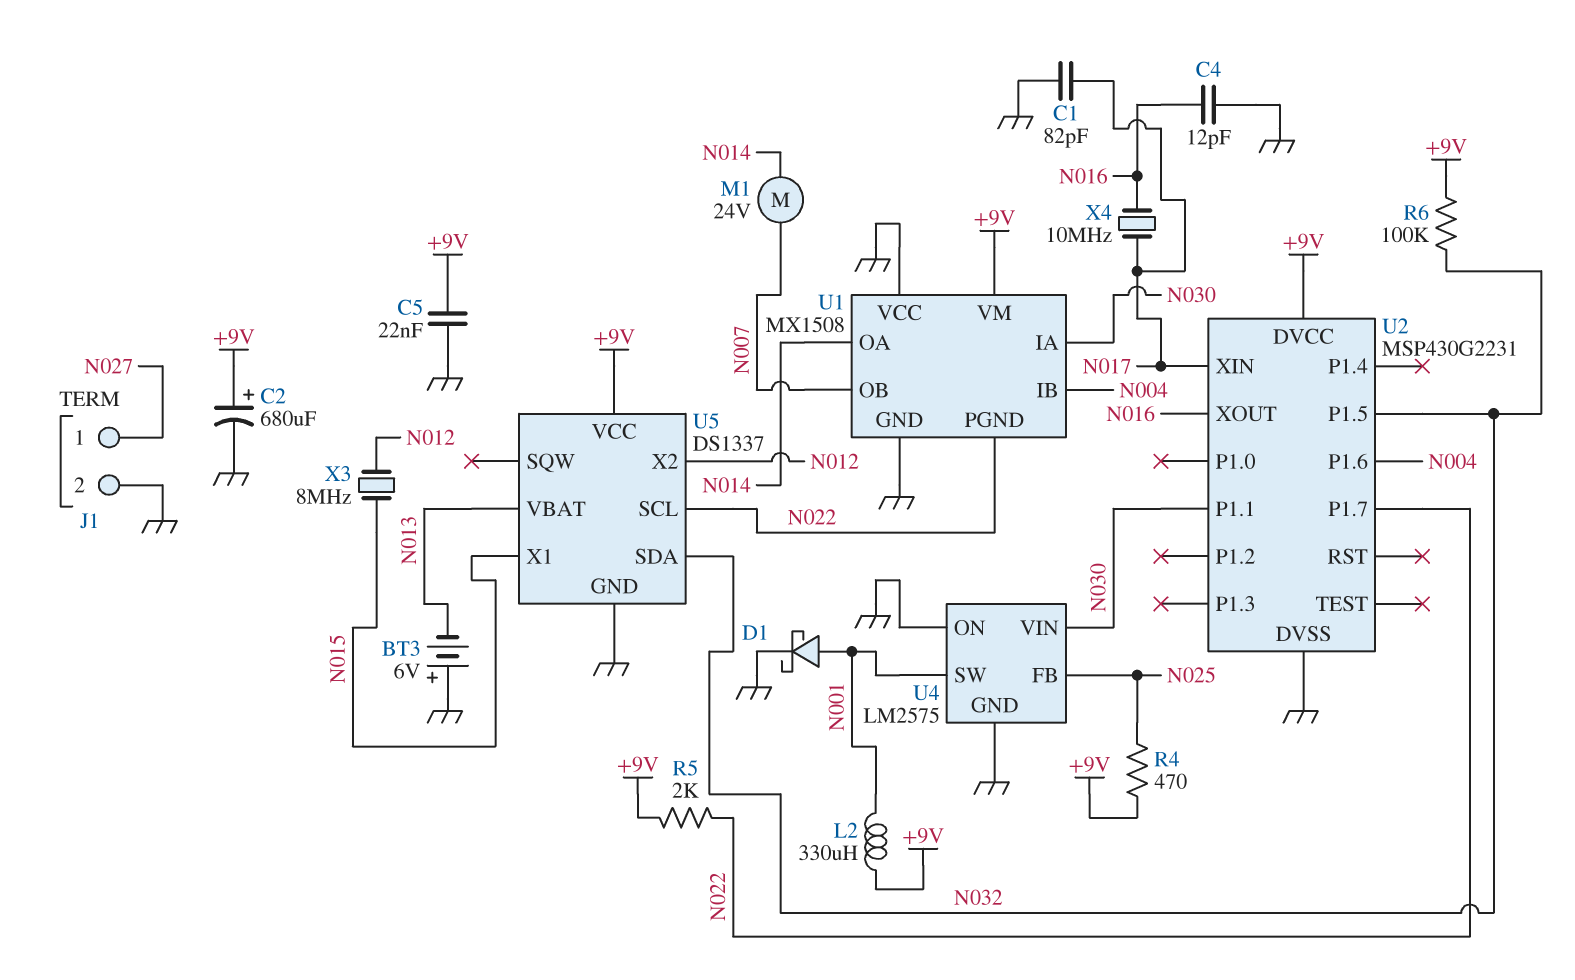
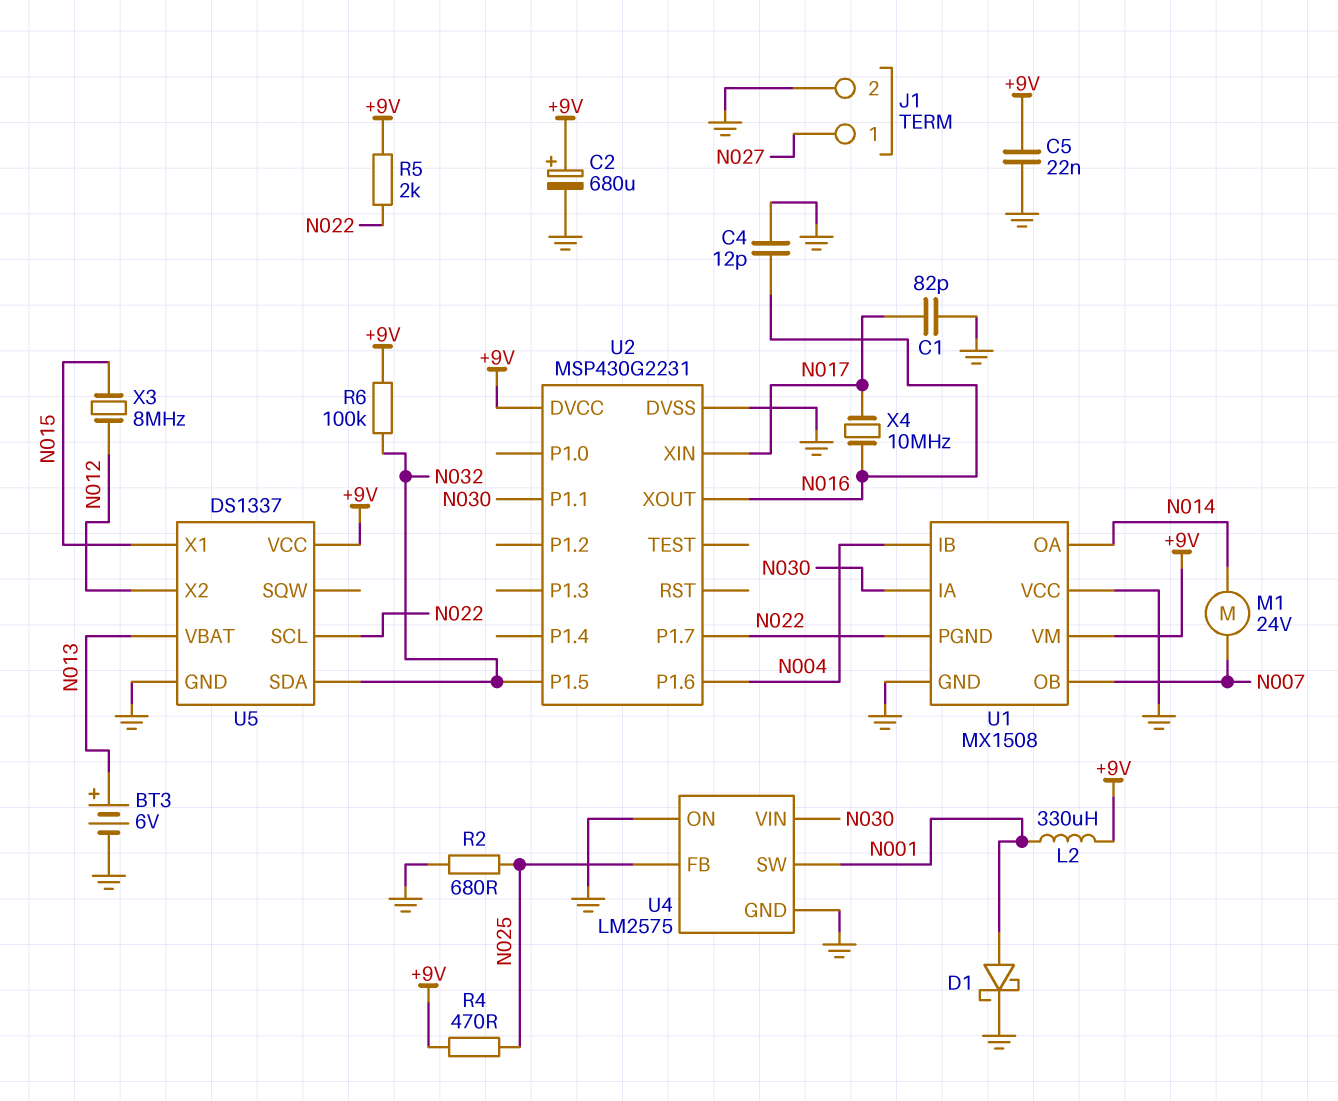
BT3: 6V (plus GND, minus N013) -> 6V (plus N013, minus GND)
R2: none -> 680 (GND, N025)

